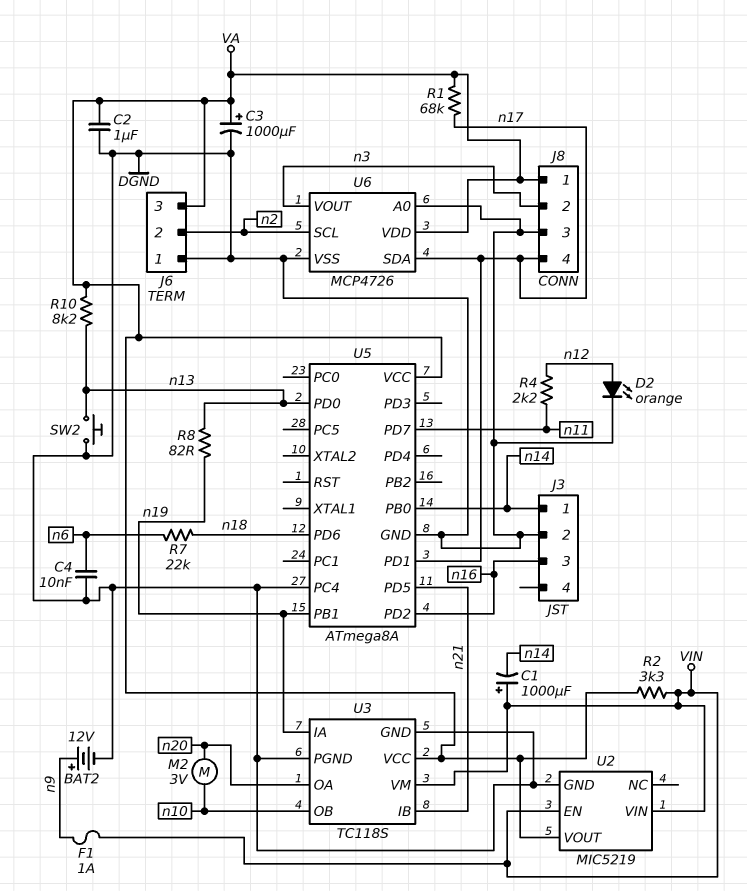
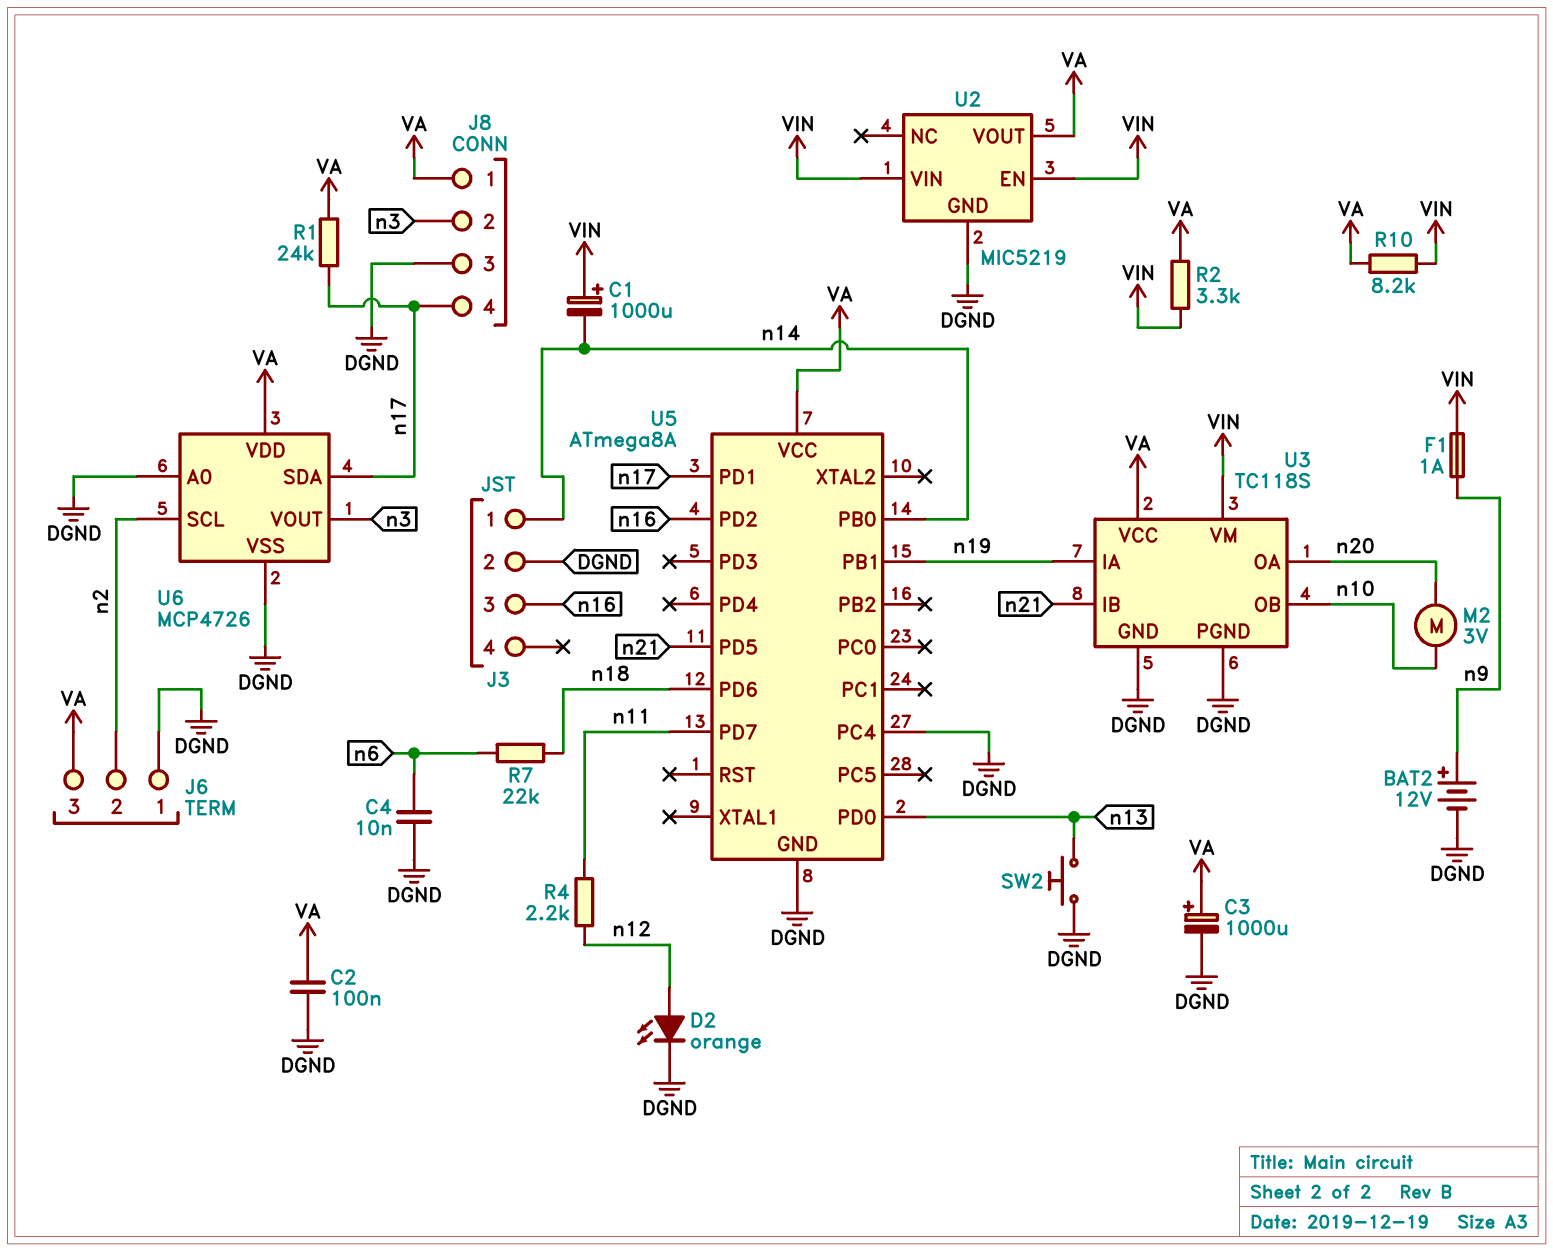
C2: 1uF (DGND, VA) -> 100nF (DGND, VA)
R1: 68k (VA, n17) -> 24k (VA, n17)
R8: 82 (n13, n19) -> none
R10: 8.2k (VA, n13) -> 8.2k (VA, VIN)

